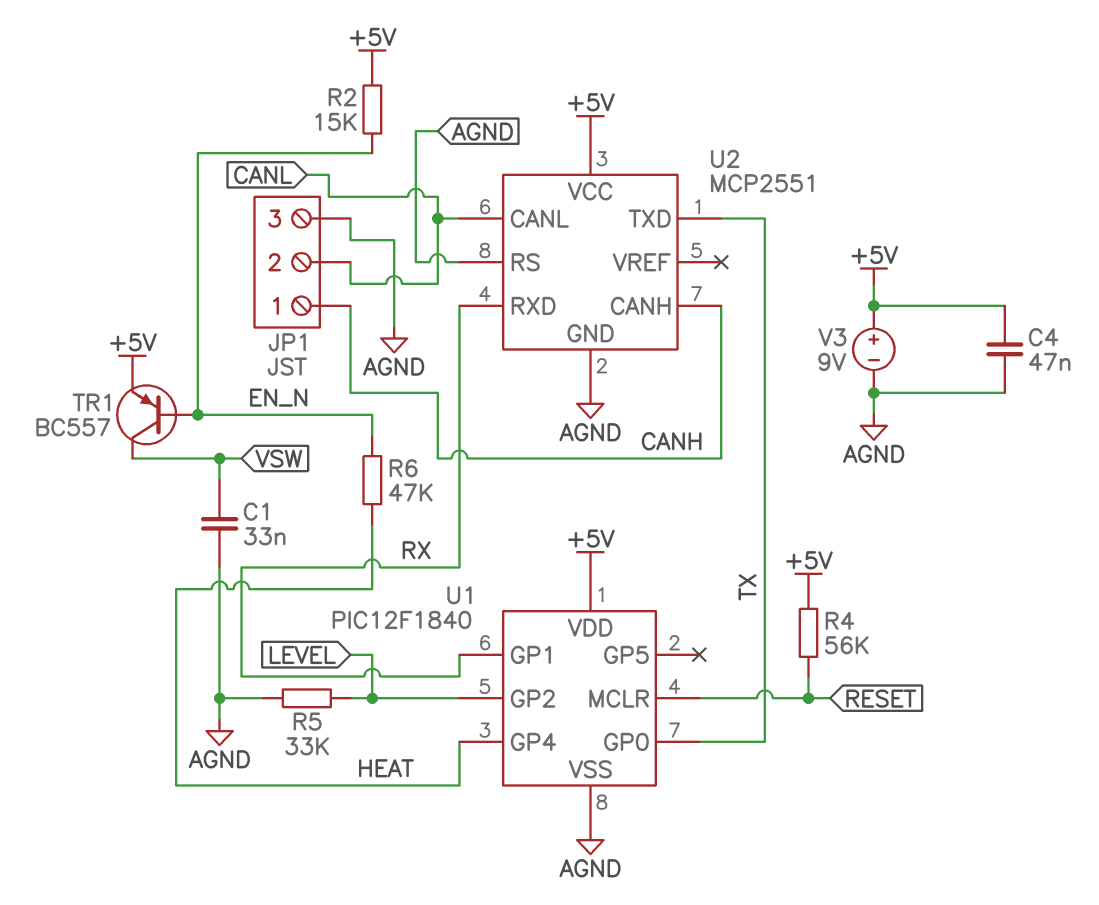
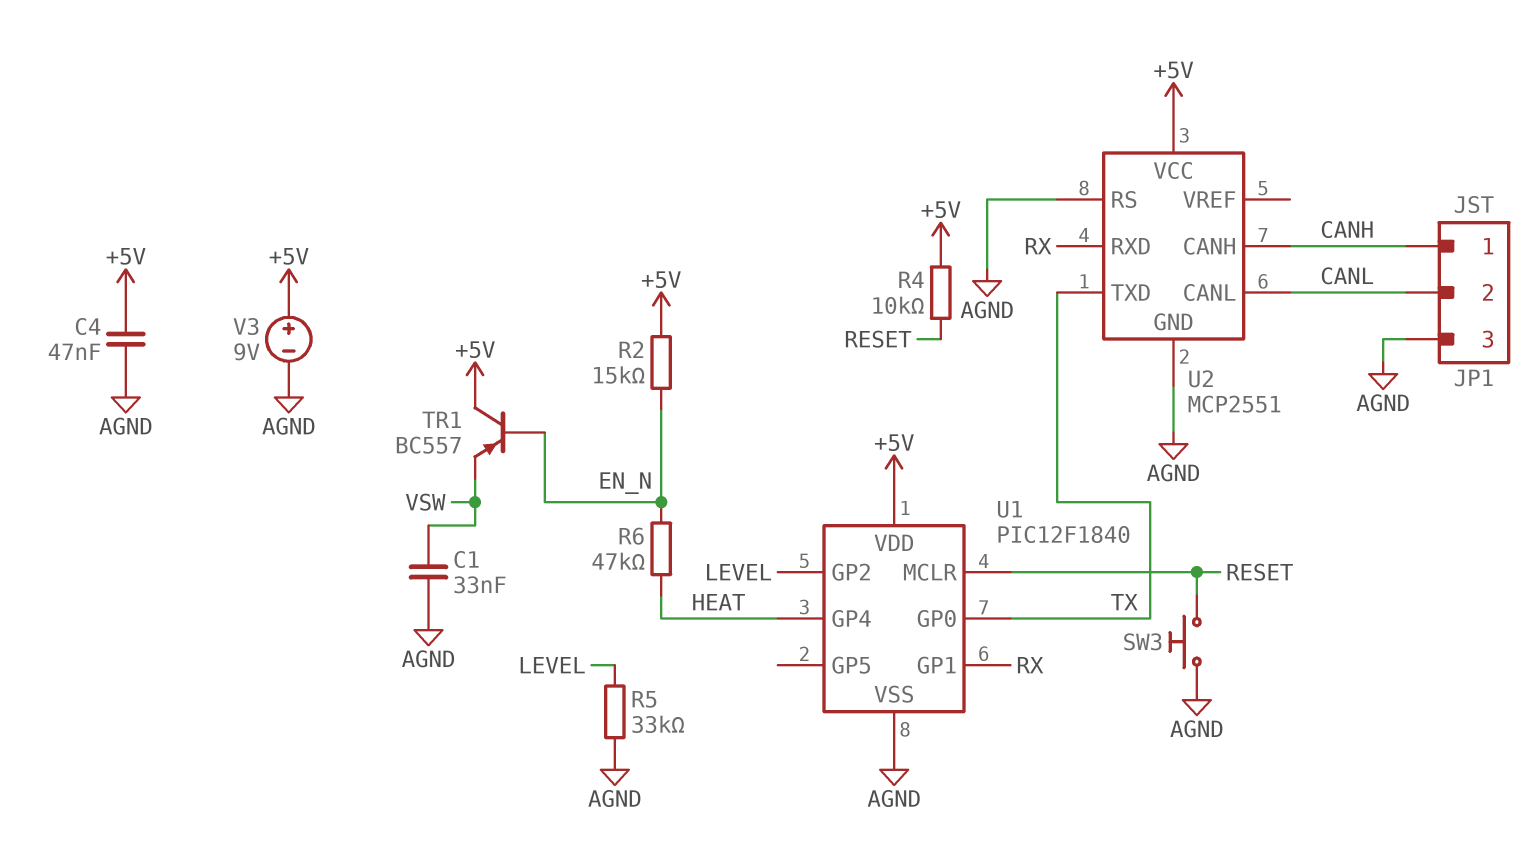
R4: 56k (+5V, RESET) -> 10k (+5V, RESET)
SW3: none -> button (AGND, RESET)
TR1: PNP BC557 (B EN_N, C VSW, E +5V) -> PNP BC557 (B EN_N, C +5V, E VSW)

